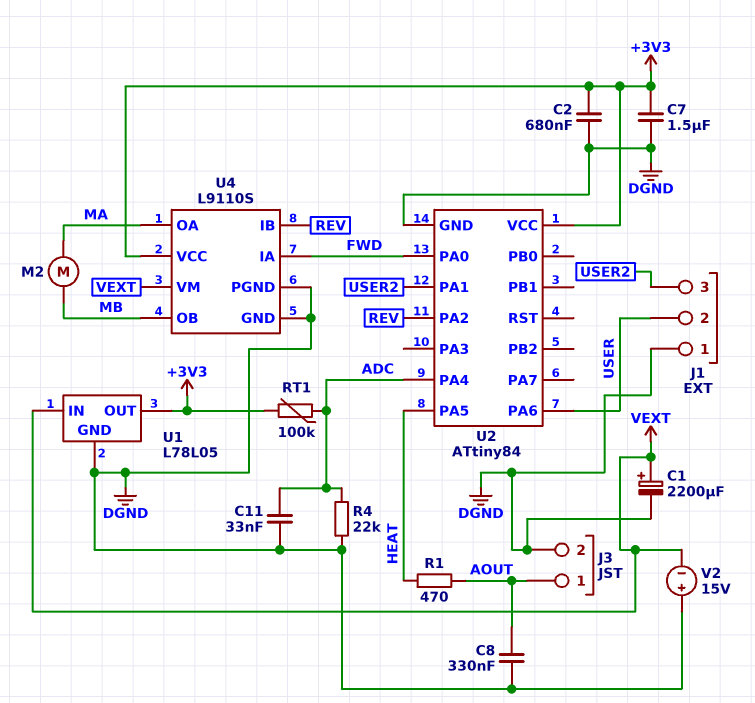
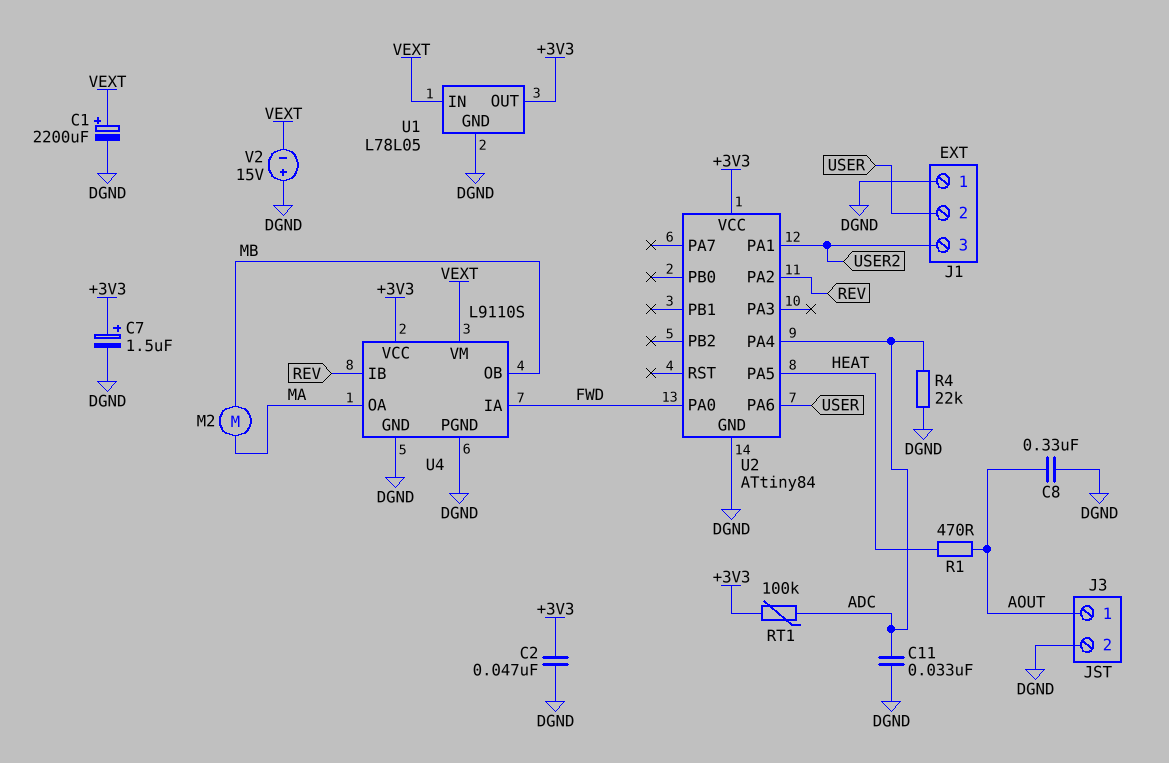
C2: 680nF (+3V3, DGND) -> 47nF (+3V3, DGND)
C7: 1.5uF (+3V3, DGND) -> 1.5uF (plus +3V3, minus DGND)

